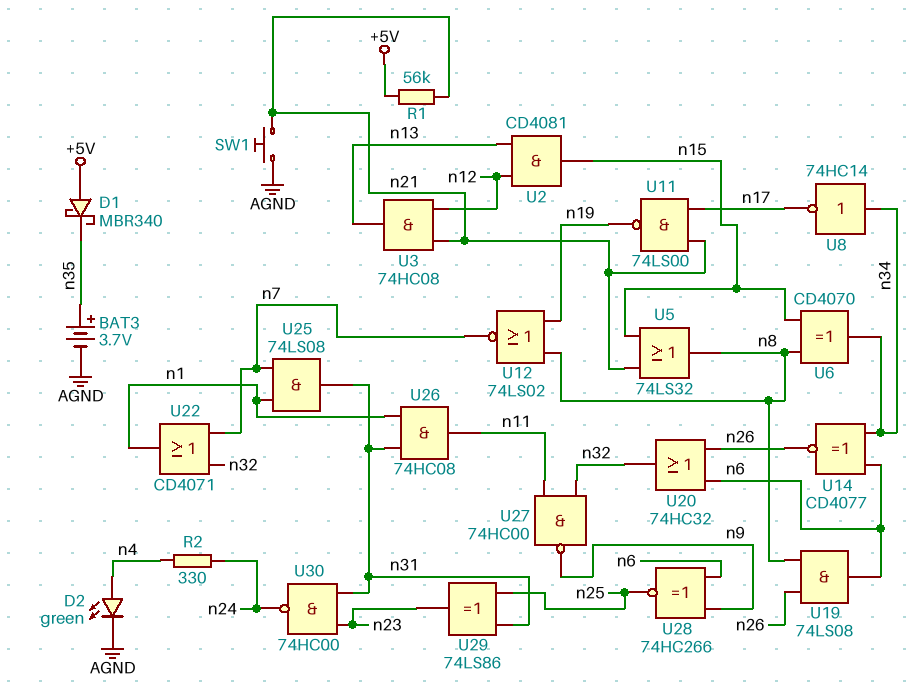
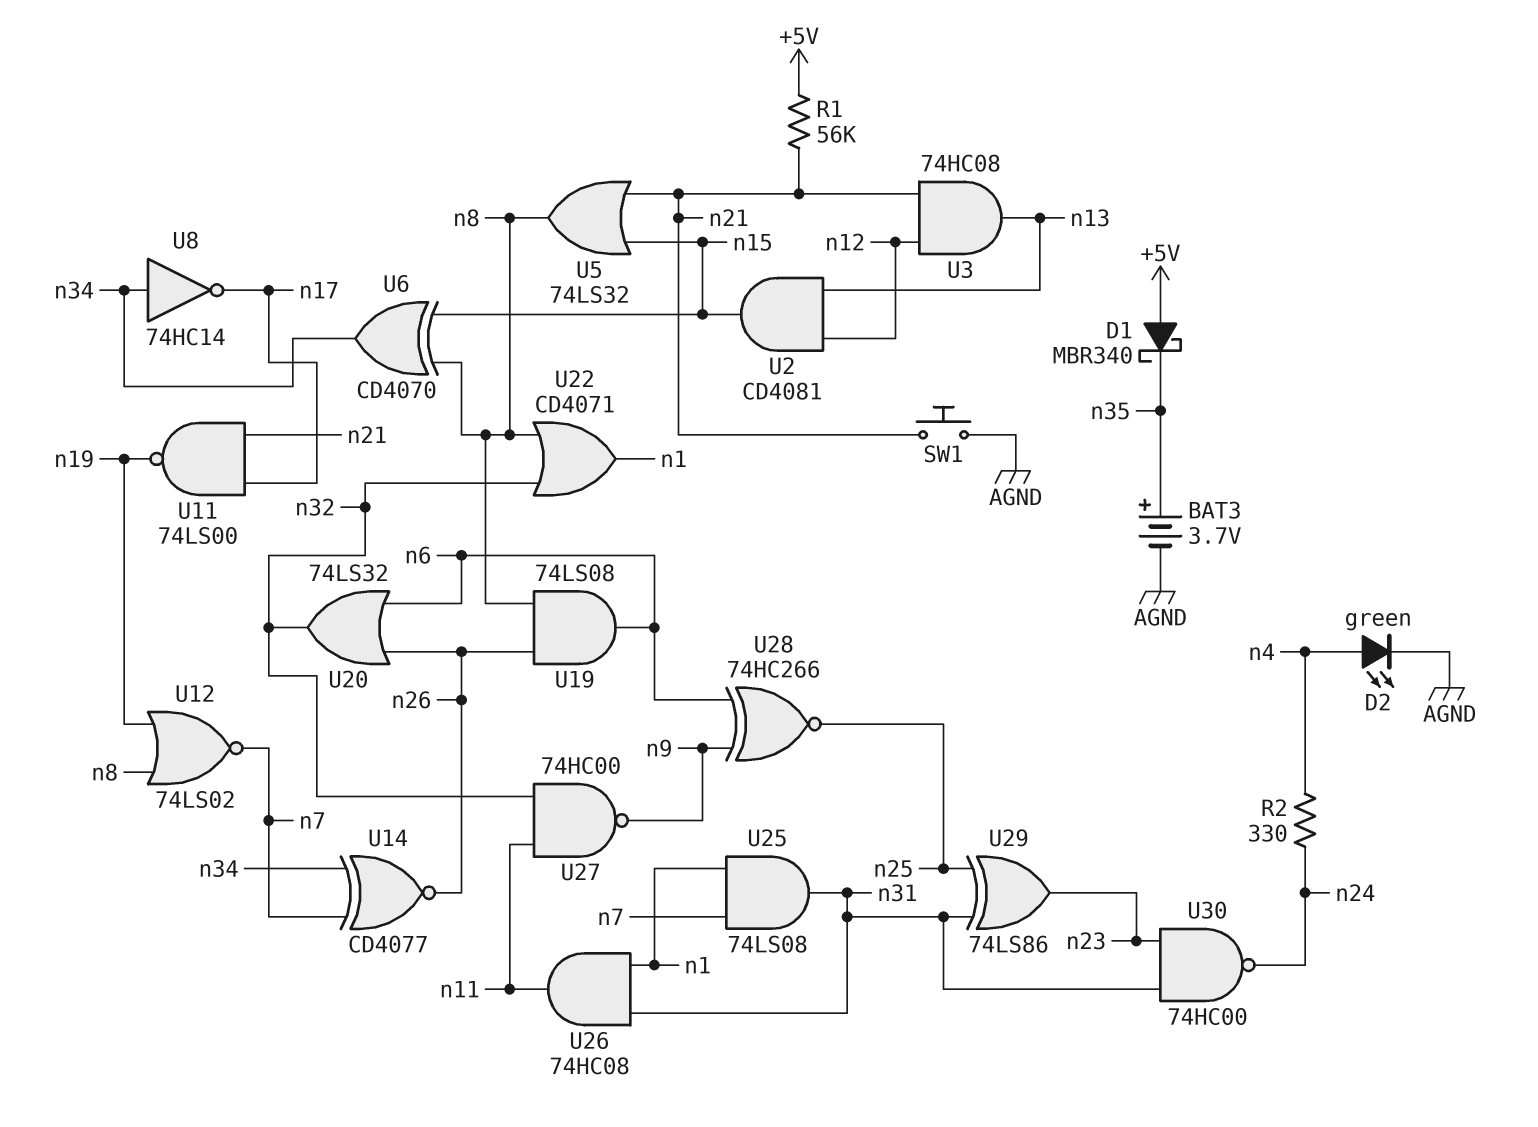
U14: XNOR CD4077 (in n6, in n34, out n26) -> XNOR CD4077 (in n7, in n34, out n26)
U20: OR 74HC32 (in n6, in n26, out n32) -> OR 74LS32 (in n6, in n26, out n32)
U22: OR CD4071 (in n7, in n32, out n1) -> OR CD4071 (in n8, in n32, out n1)

